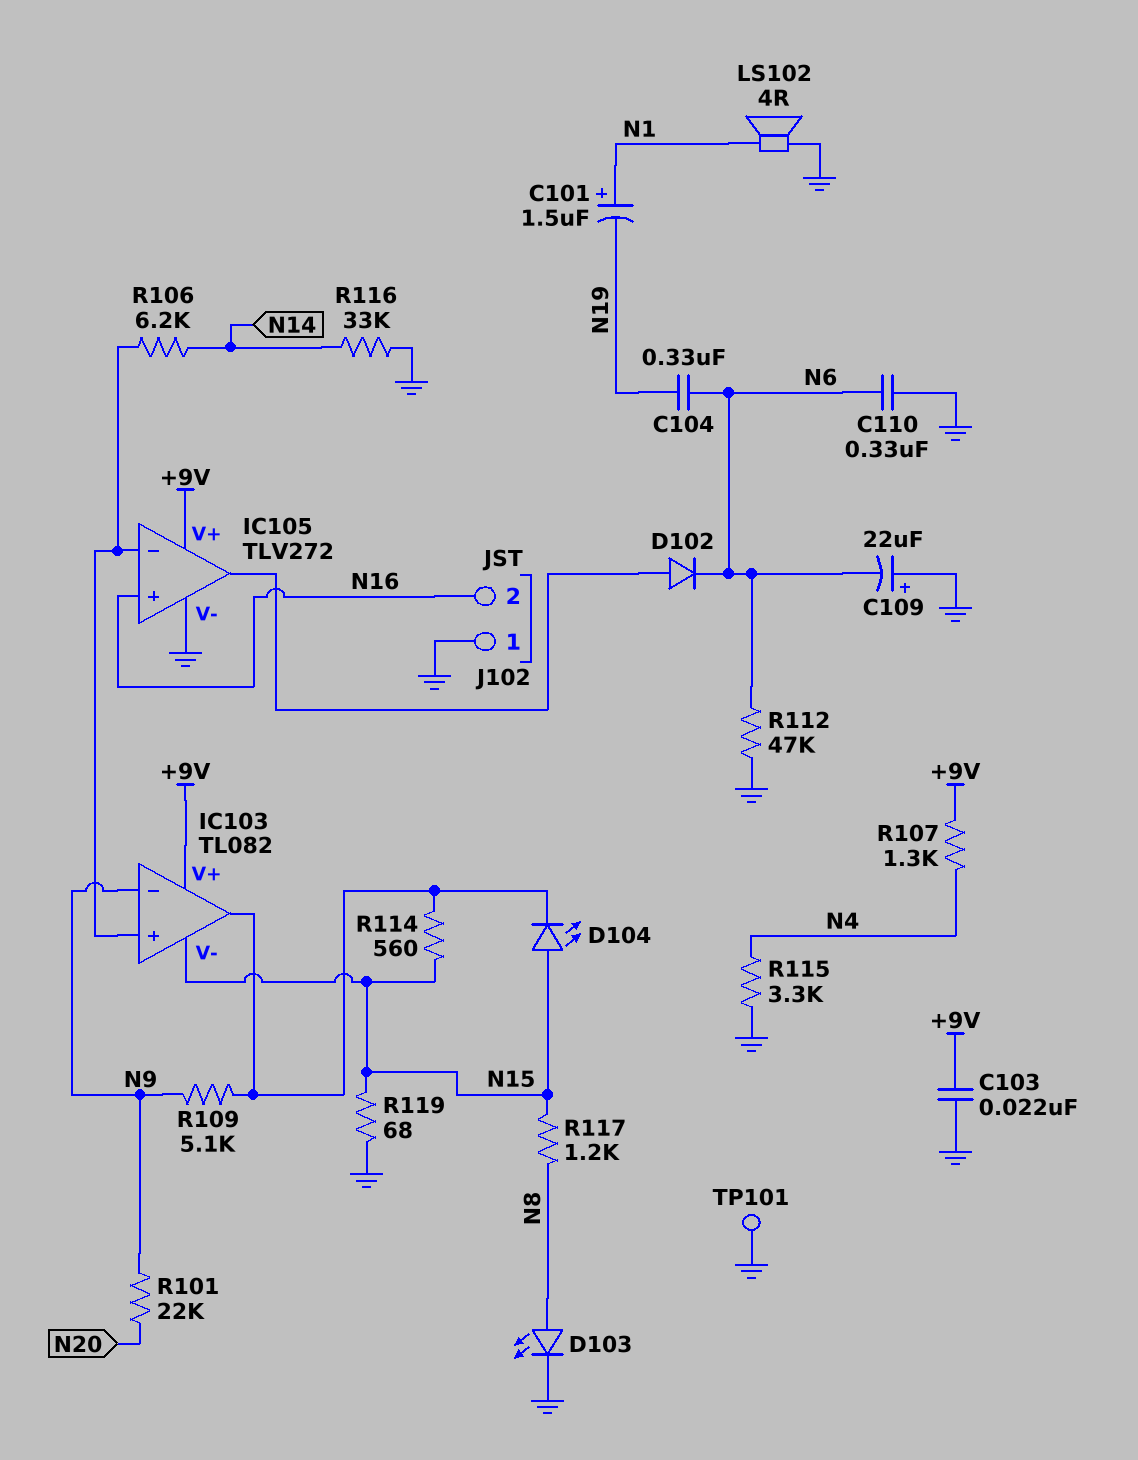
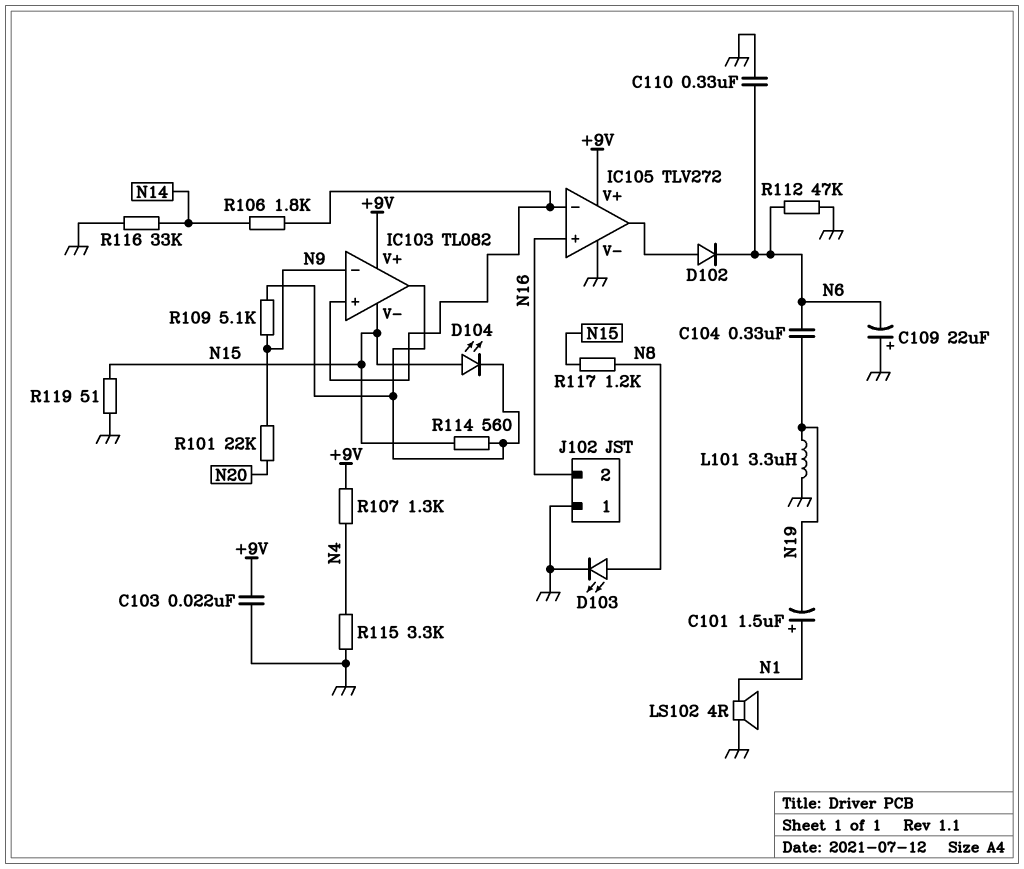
L101: none -> 3.3uH (GND, N19)
R106: 6.2k (IC103/in+, N14) -> 1.8k (IC103/in+, N14)
R119: 68 (GND, N15) -> 51 (GND, N15)
TP101: test point (GND) -> none

